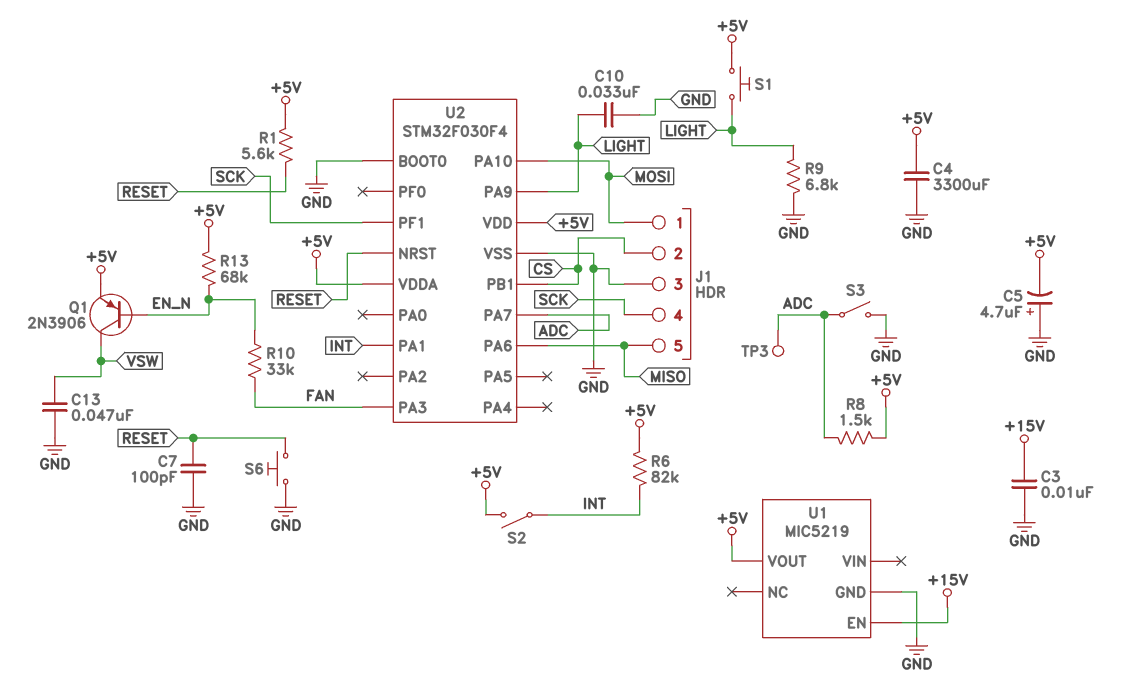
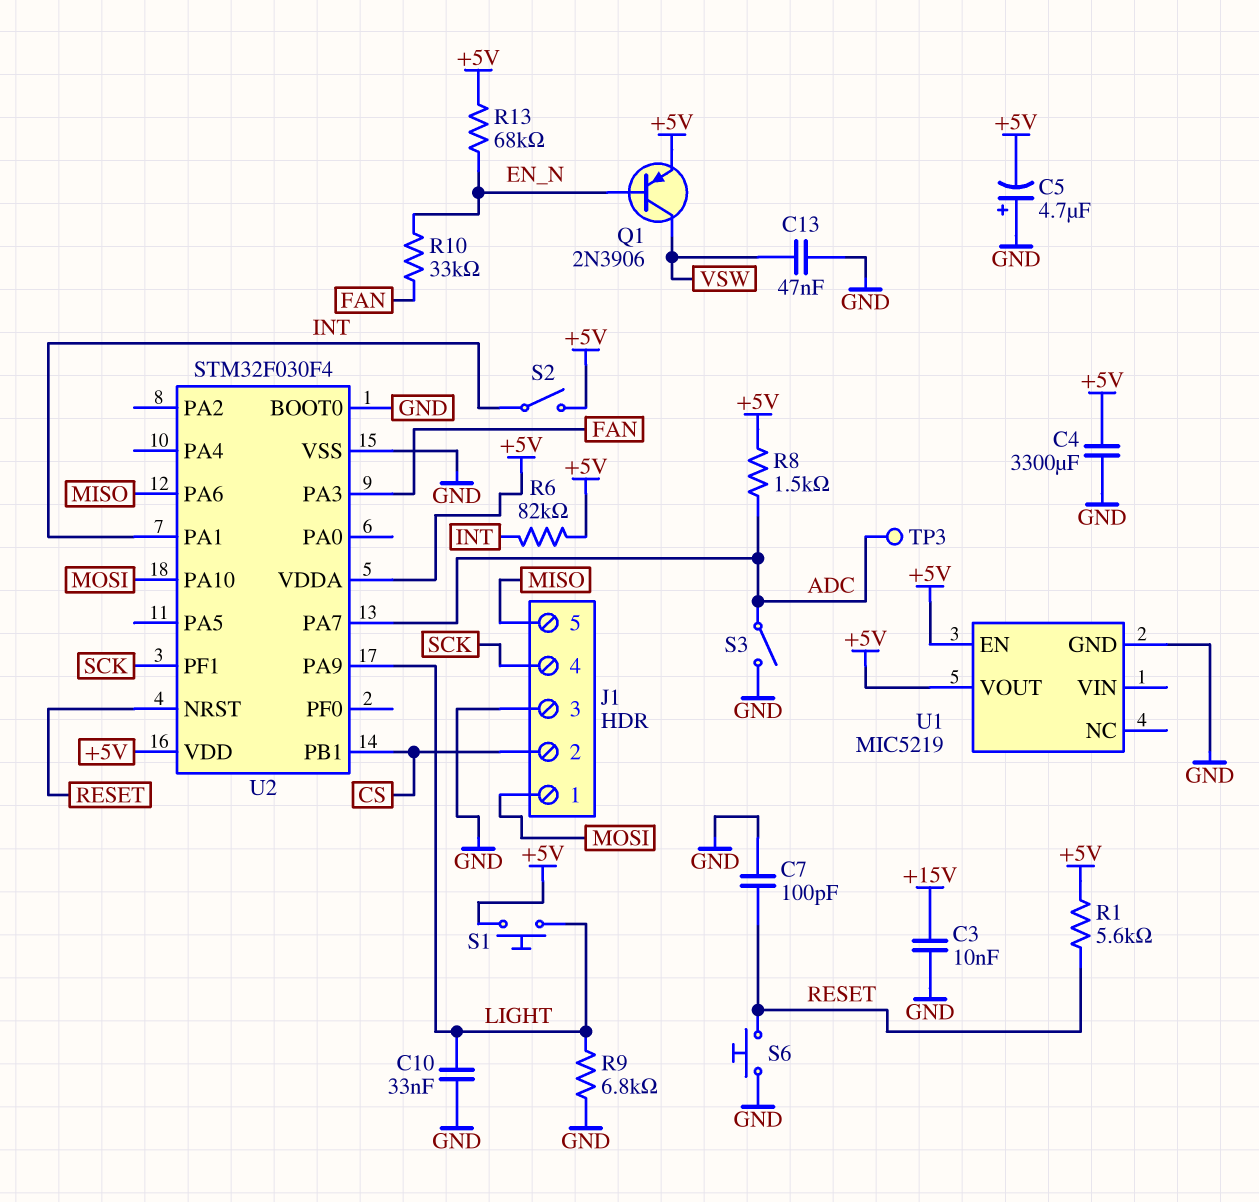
U1 pin EN: +15V -> +5V

